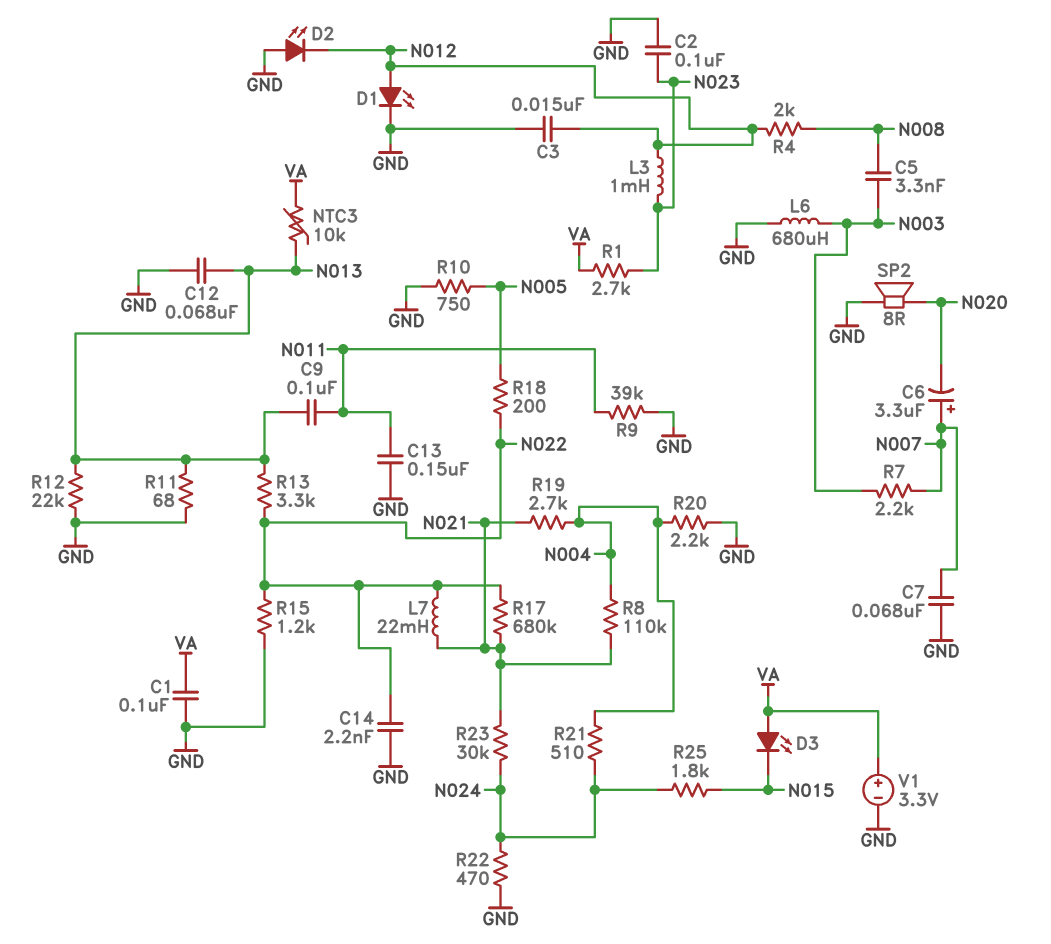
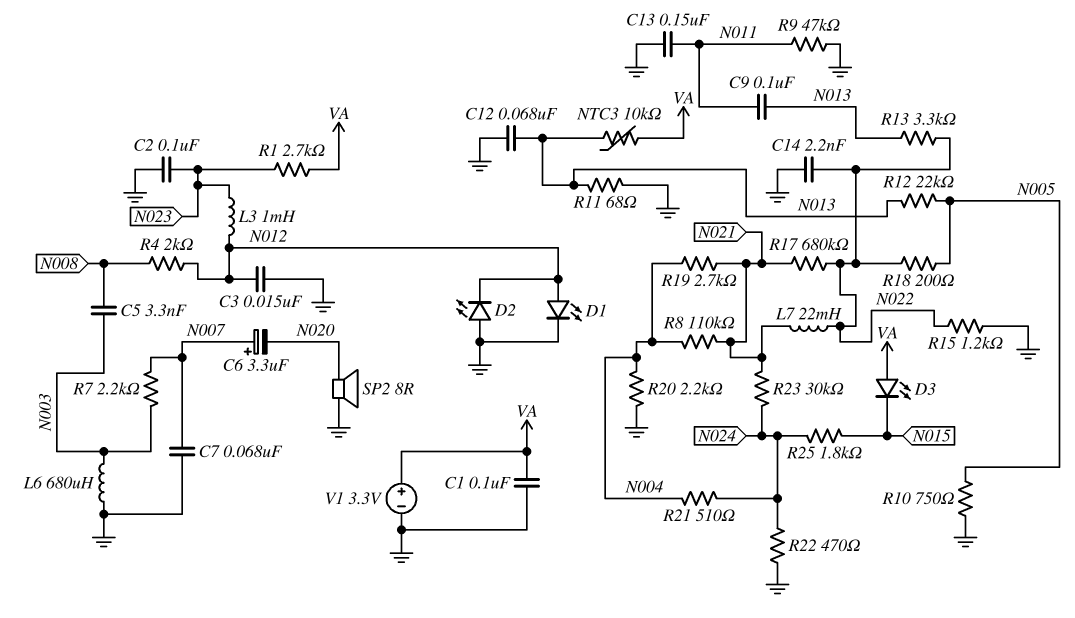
R9: 39k (GND, N011) -> 47k (GND, N011)
R12: 22k (GND, N013) -> 22k (N005, N013)

